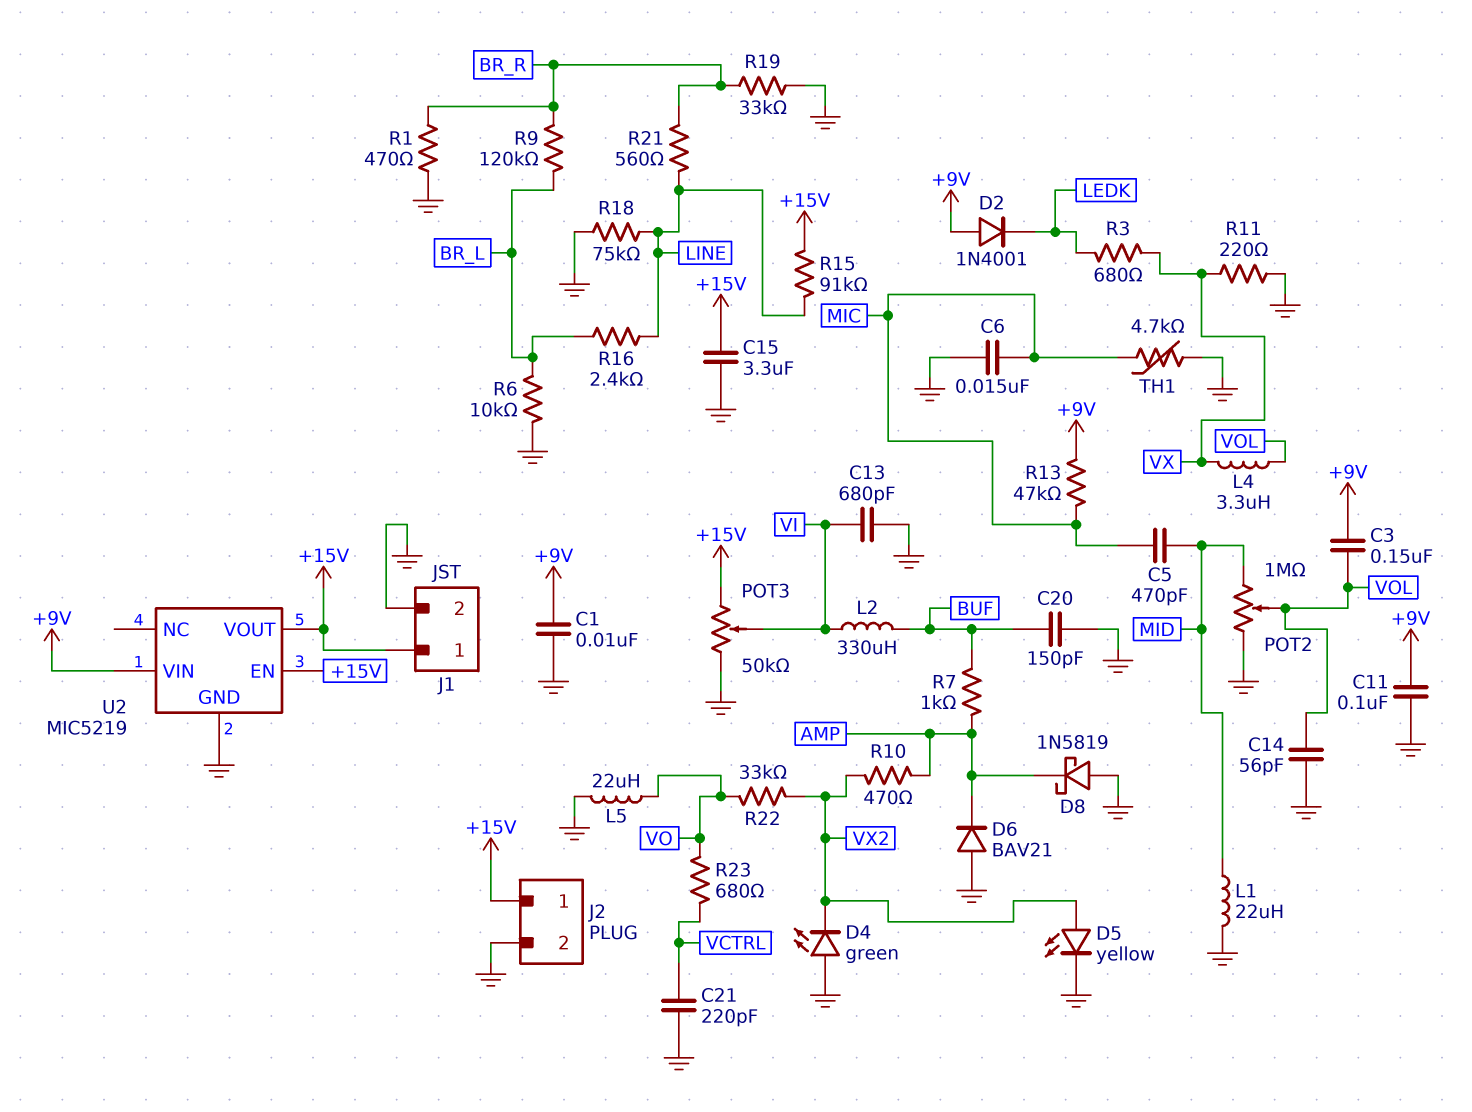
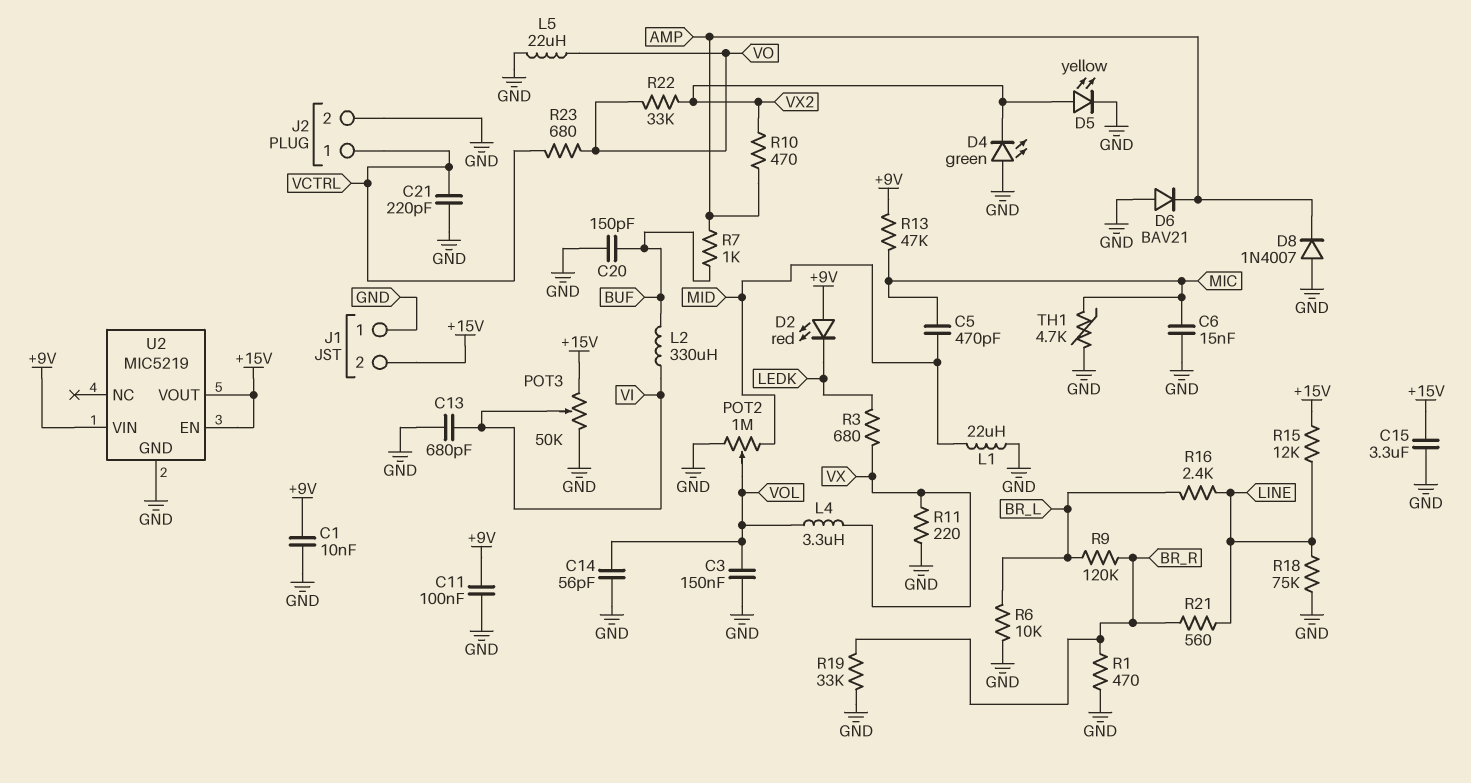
C3: 150nF (+9V, VOL) -> 150nF (GND, VOL)
D2: diode 1N4001 (A +9V, K LEDK) -> LED red (A +9V, K LEDK)
D8: schottky 1N5819 (A GND, K AMP) -> diode 1N4007 (A GND, K AMP)
J1 pin 1: +15V -> GND
J1 pin 2: GND -> +15V
J2 pin 1: +15V -> VCTRL
R15: 91k (+15V, LINE) -> 12k (+15V, LINE)

